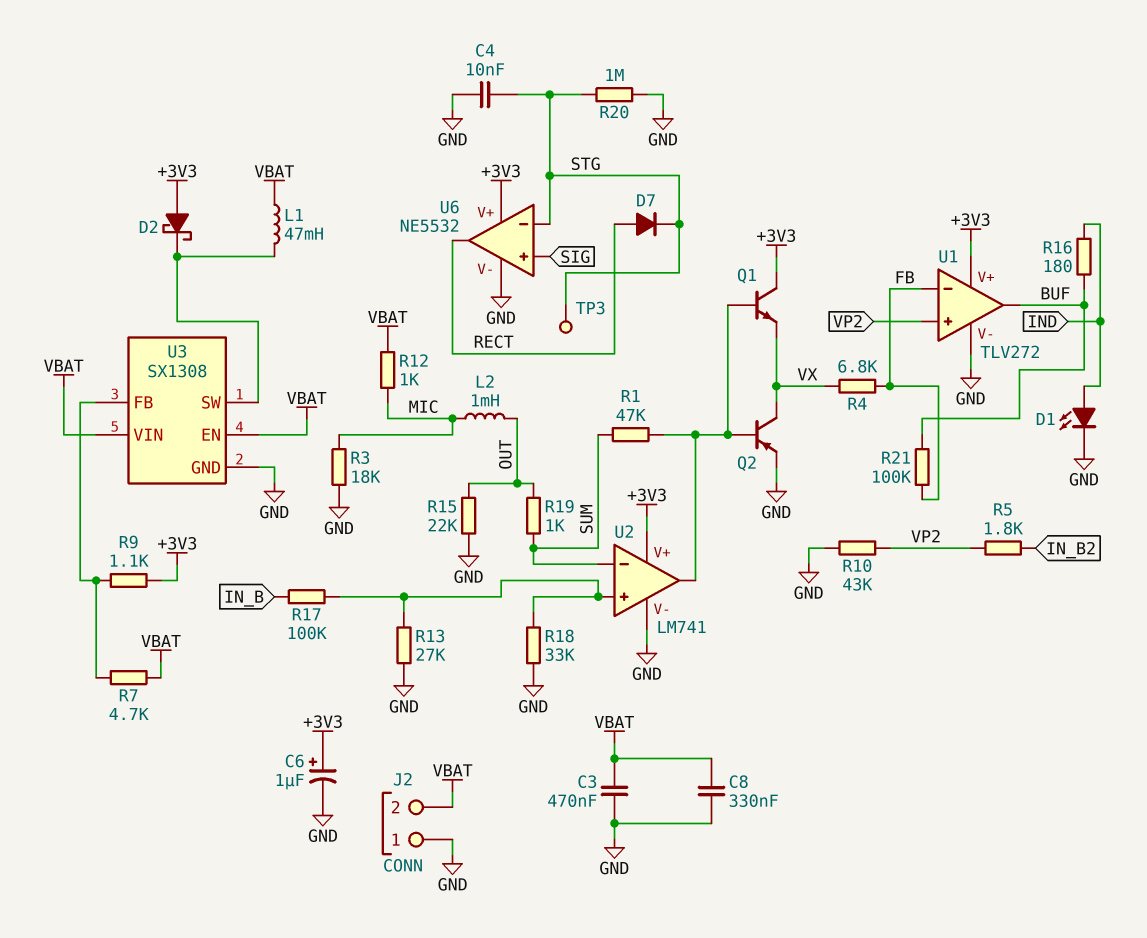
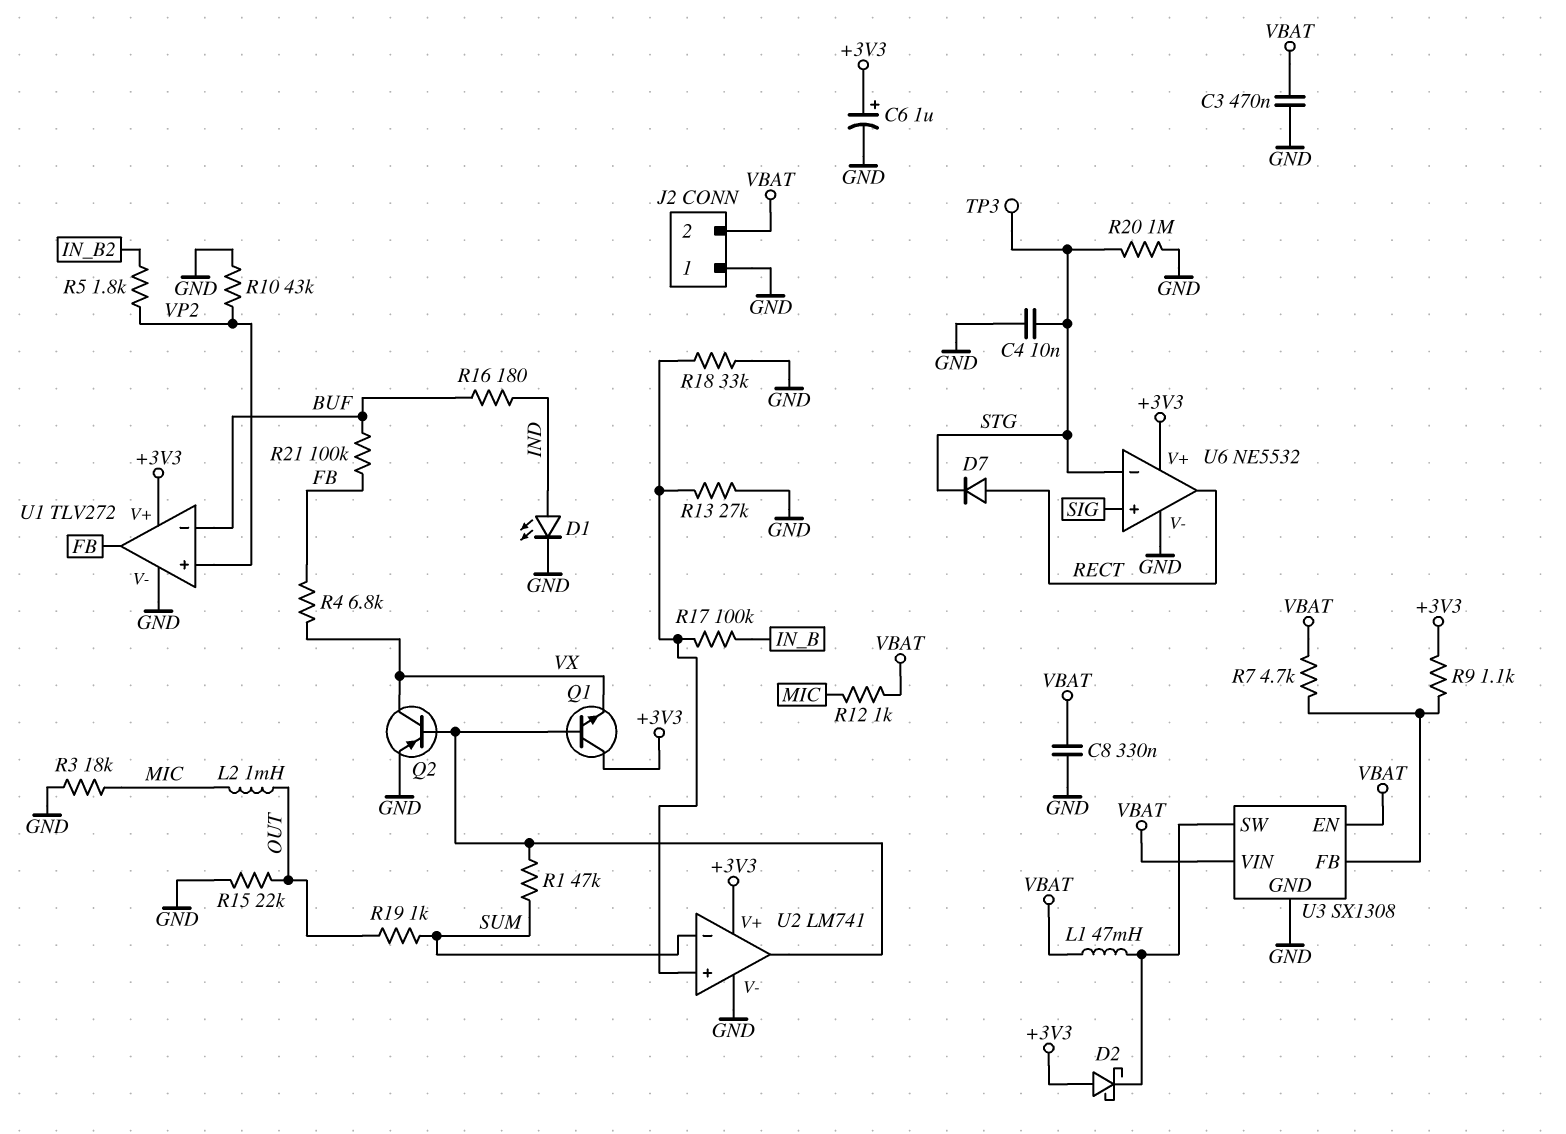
U1 pin in-: FB -> BUF
U1 pin out: BUF -> FB

